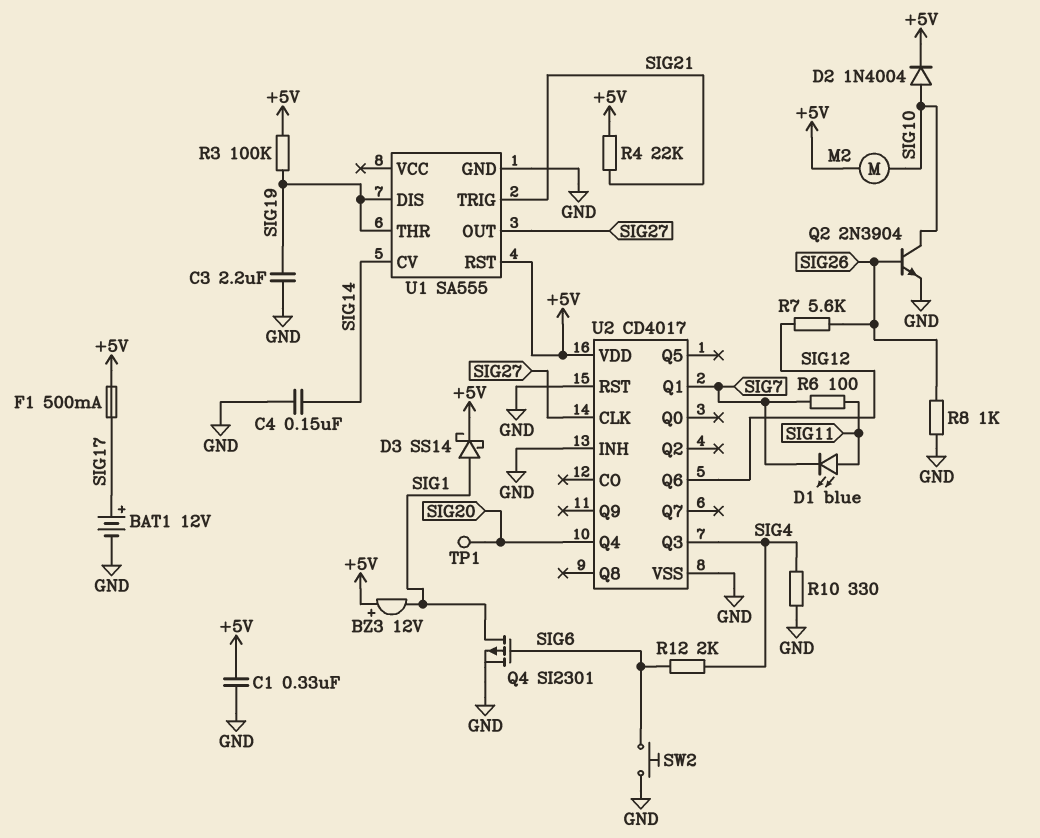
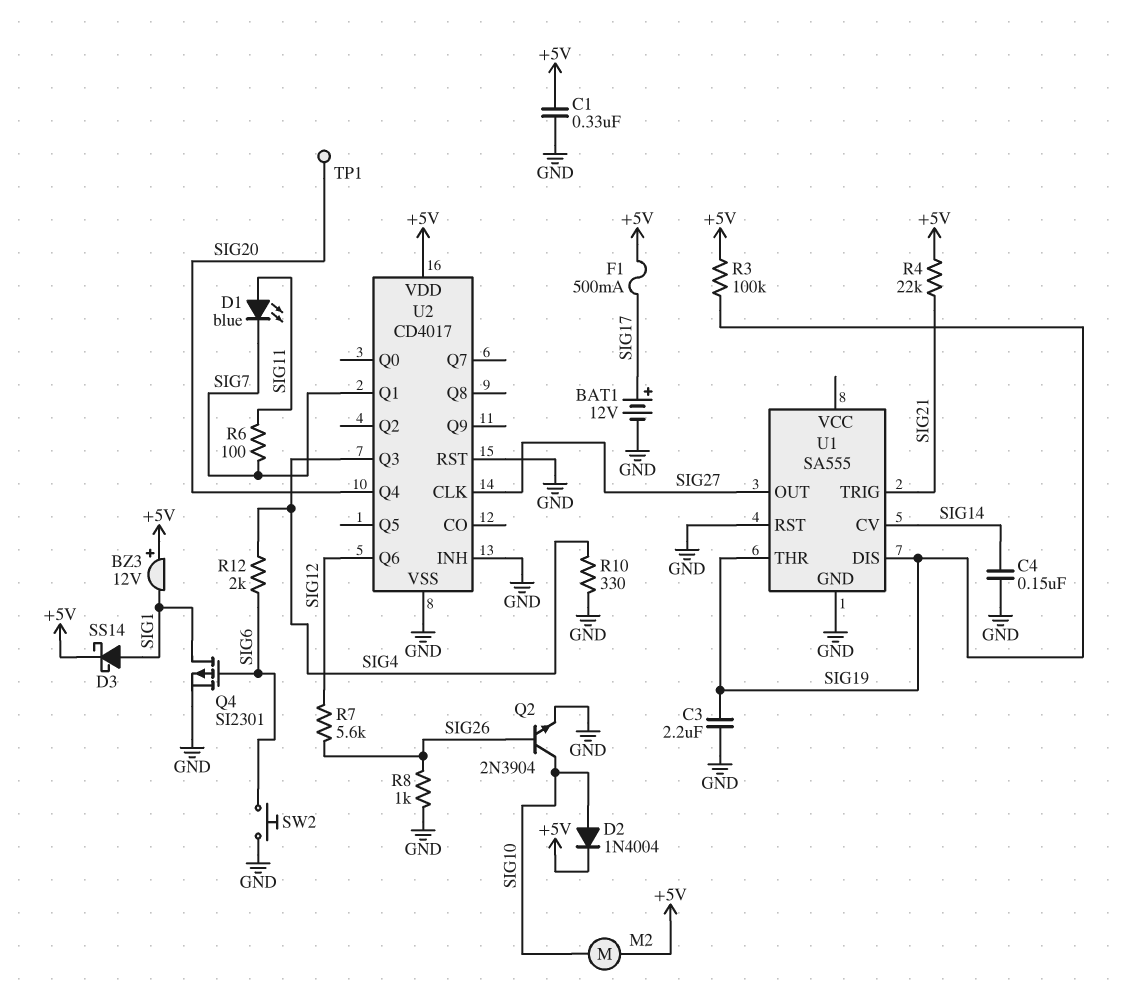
U1 pin RST: +5V -> GND

